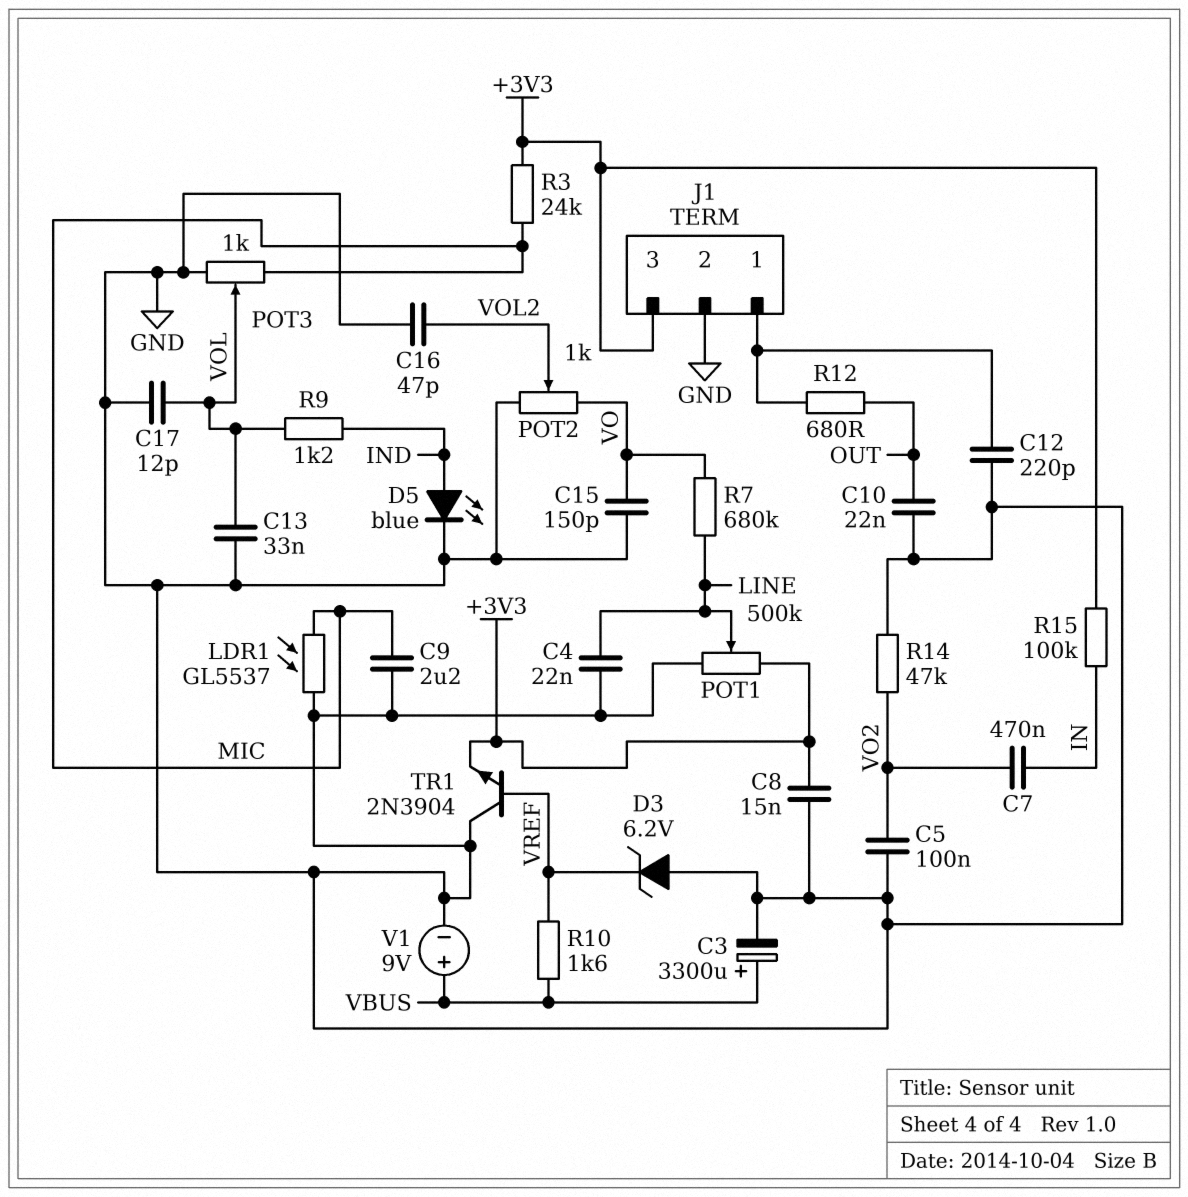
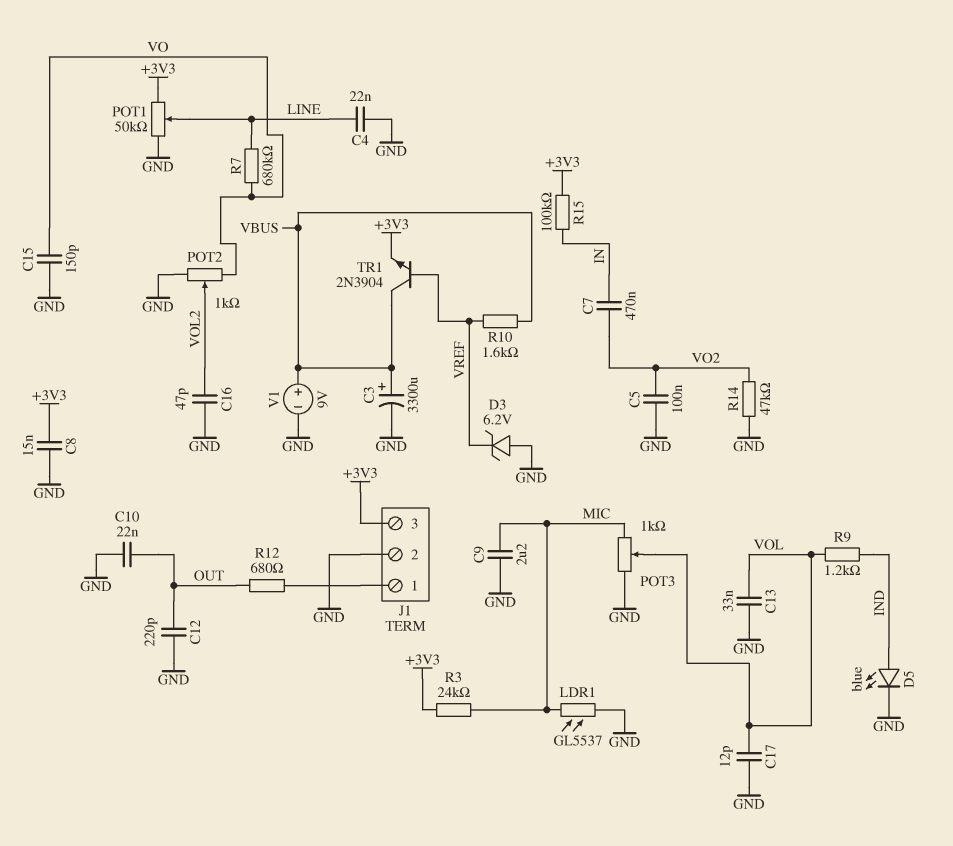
C12: 220pF (GND, J1/1) -> 220pF (GND, OUT)
POT1: 500k (+3V3, GND, wiper LINE) -> 50k (+3V3, GND, wiper LINE)
TR1: NPN 2N3904 (B VREF, C GND, E +3V3) -> NPN 2N3904 (B VREF, C VBUS, E +3V3)

